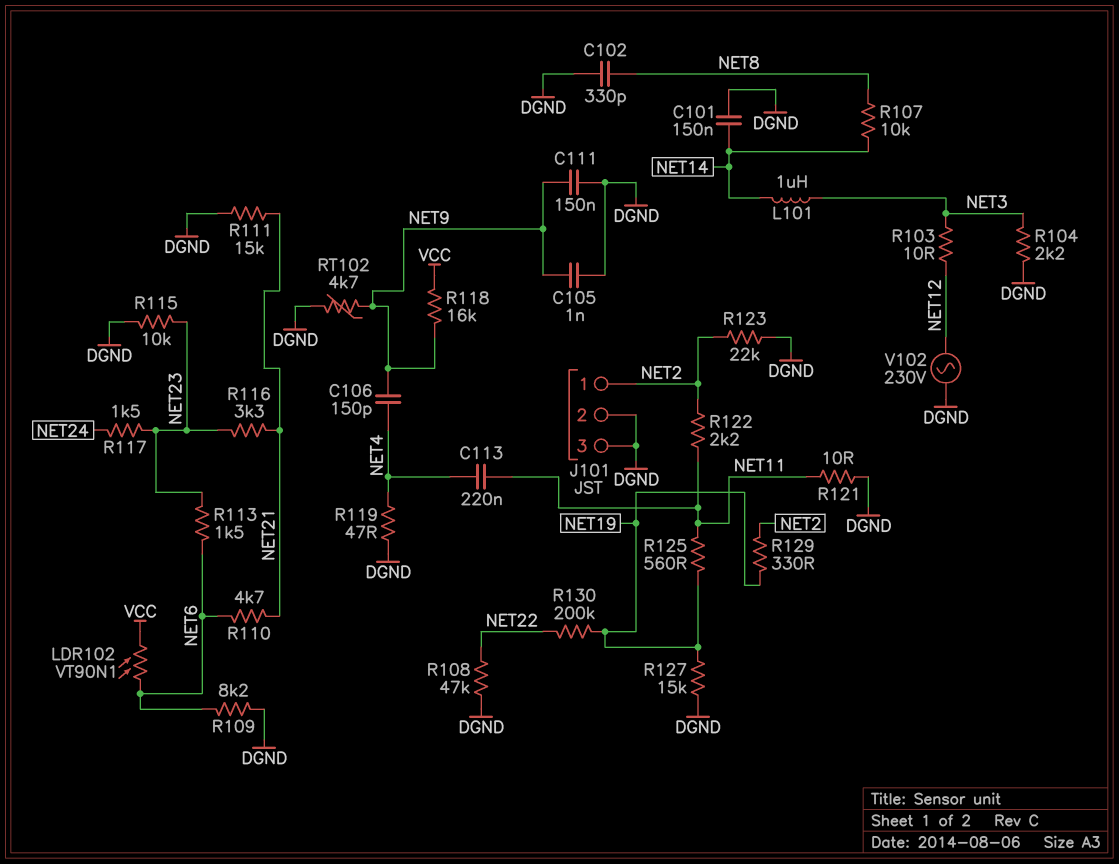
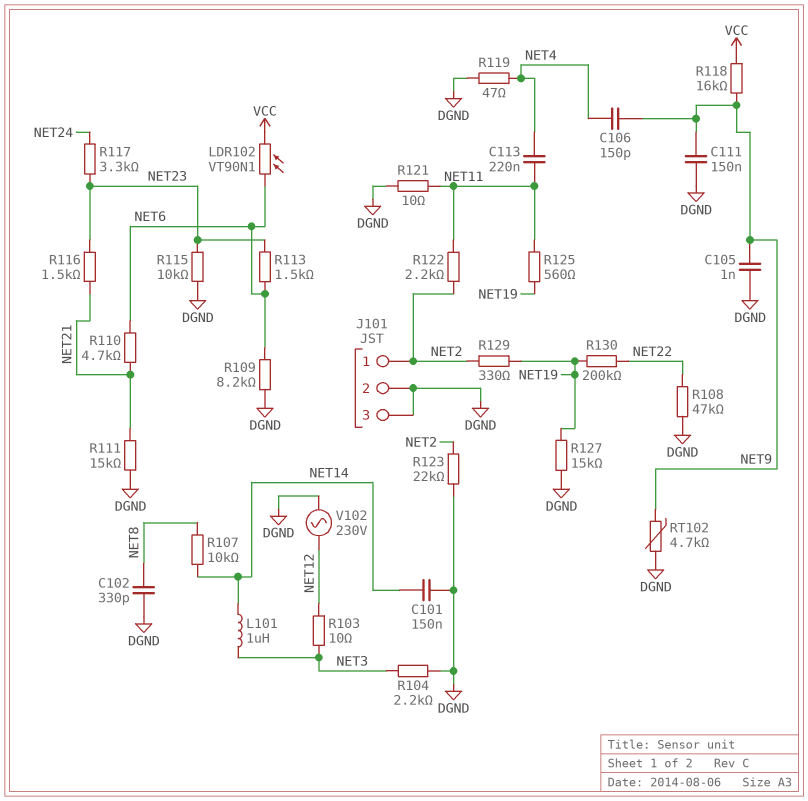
R116: 3.3k (NET21, NET23) -> 1.5k (NET21, NET23)
R117: 1.5k (NET23, NET24) -> 3.3k (NET23, NET24)

